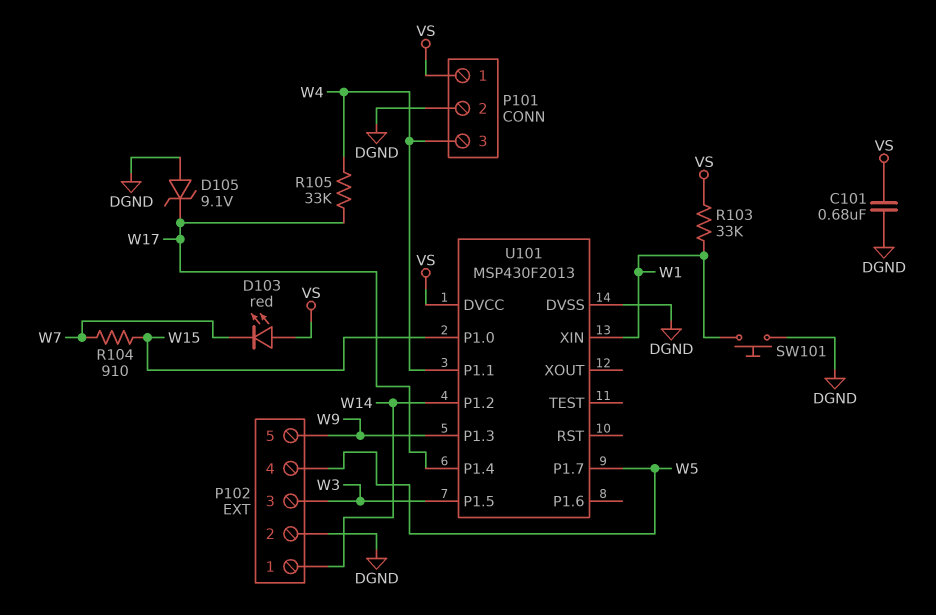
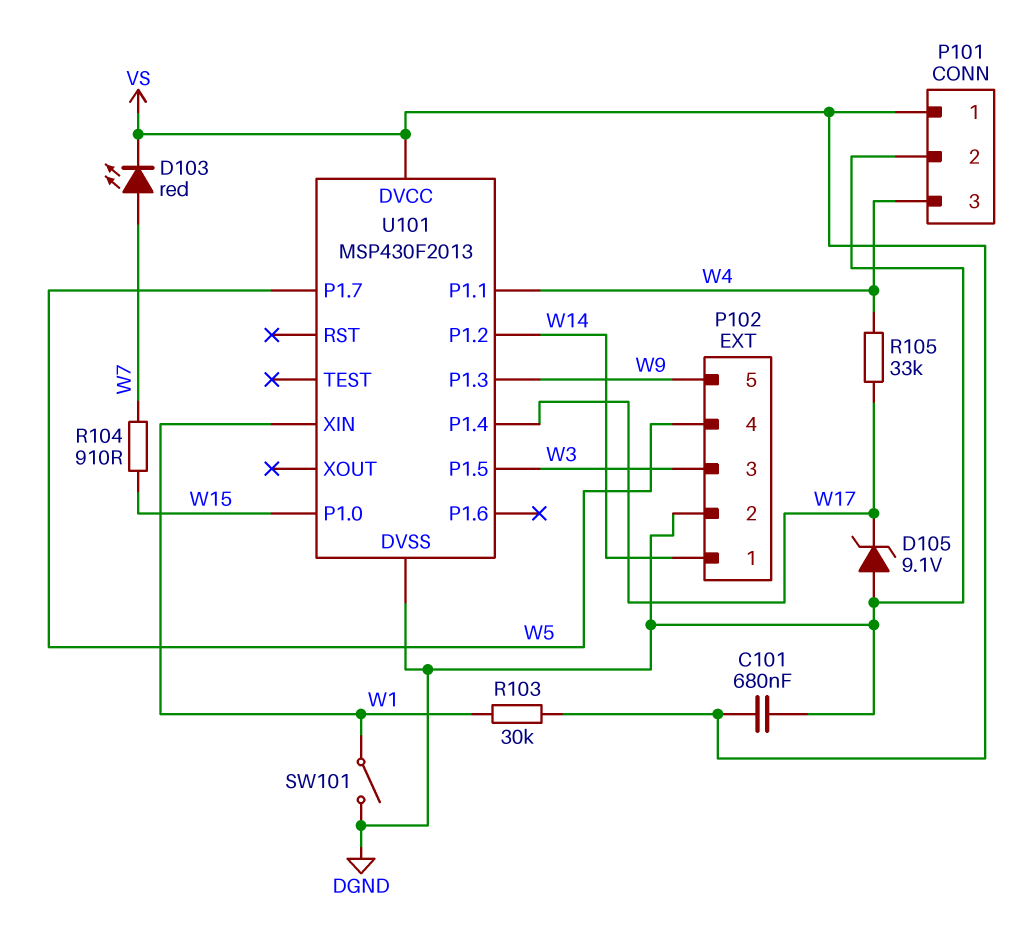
D103: LED red (A VS, K W7) -> LED red (A W7, K VS)
R103: 33k (VS, W1) -> 30k (VS, W1)
SW101: button (DGND, W1) -> switch (DGND, W1)

